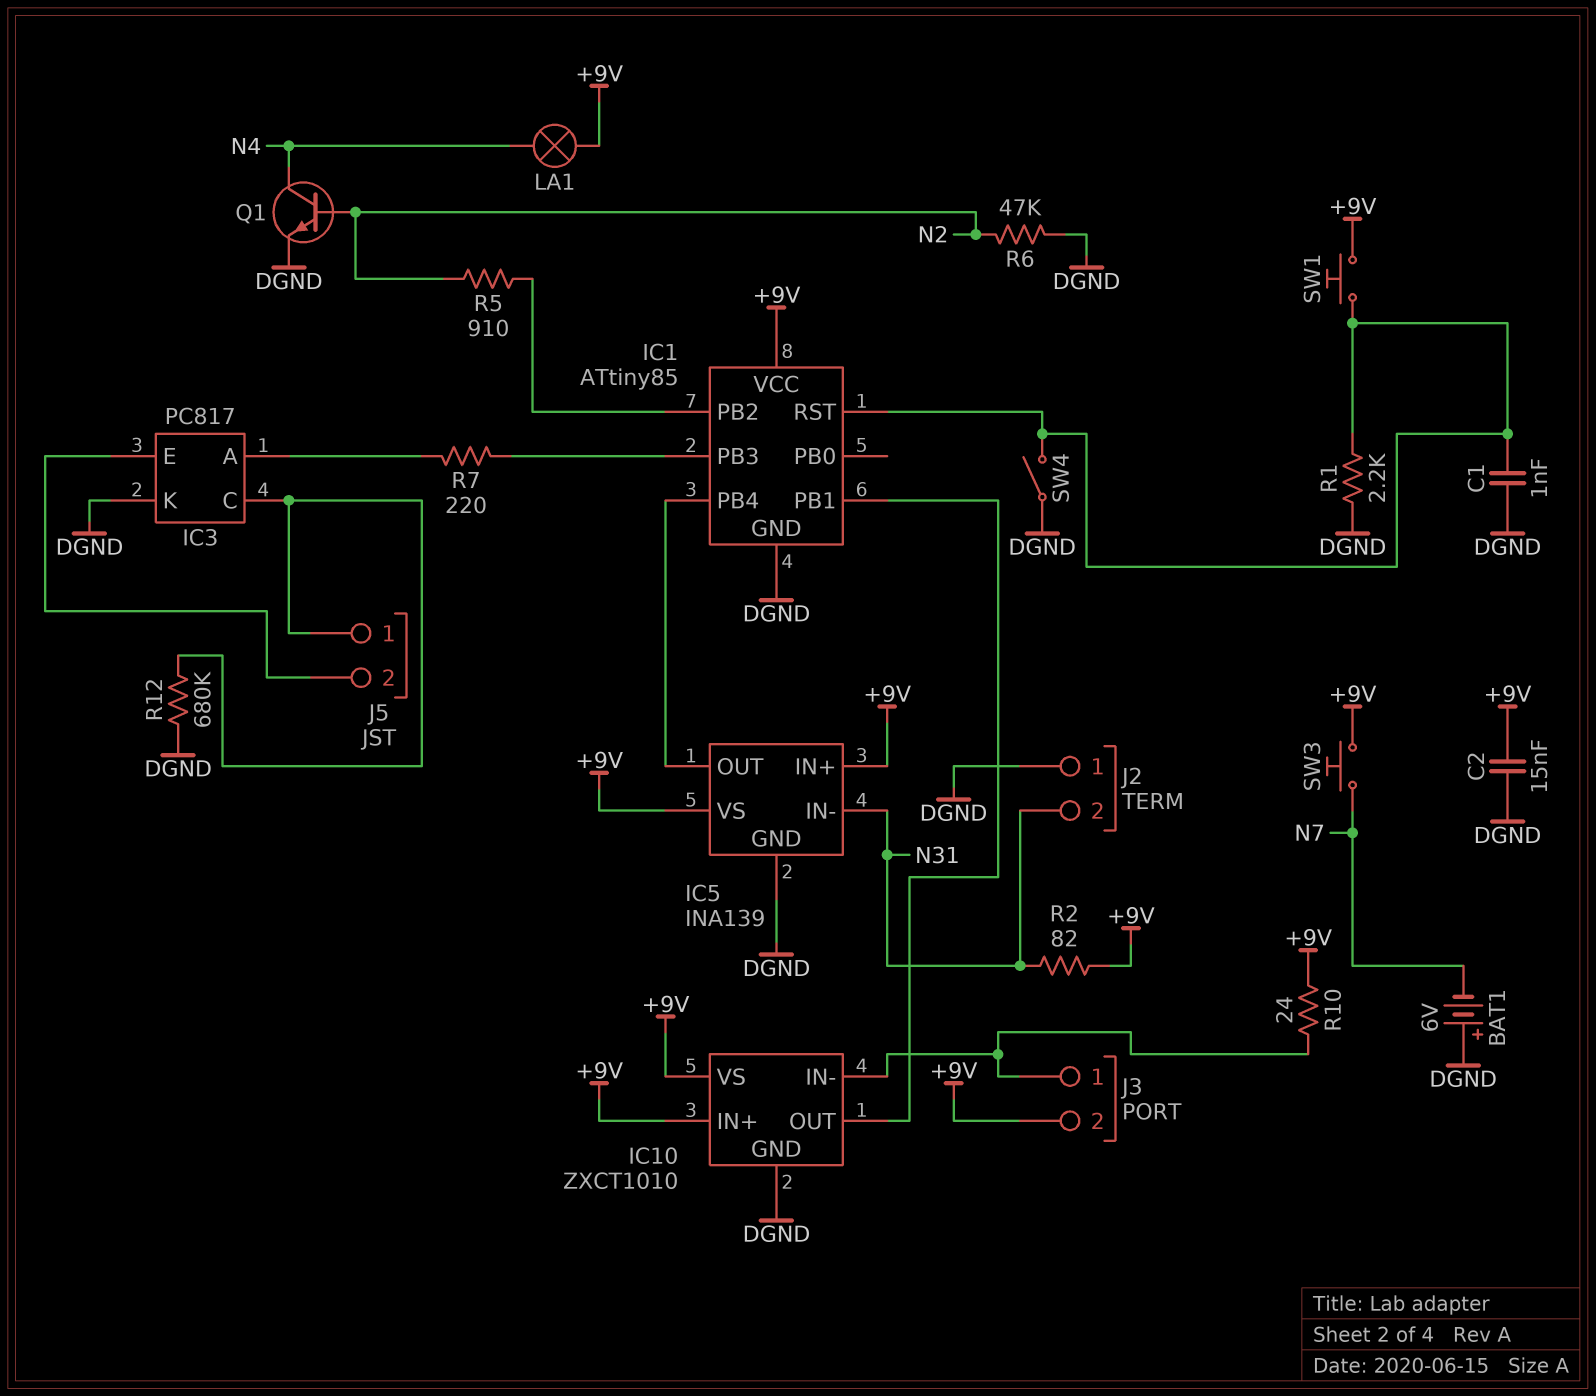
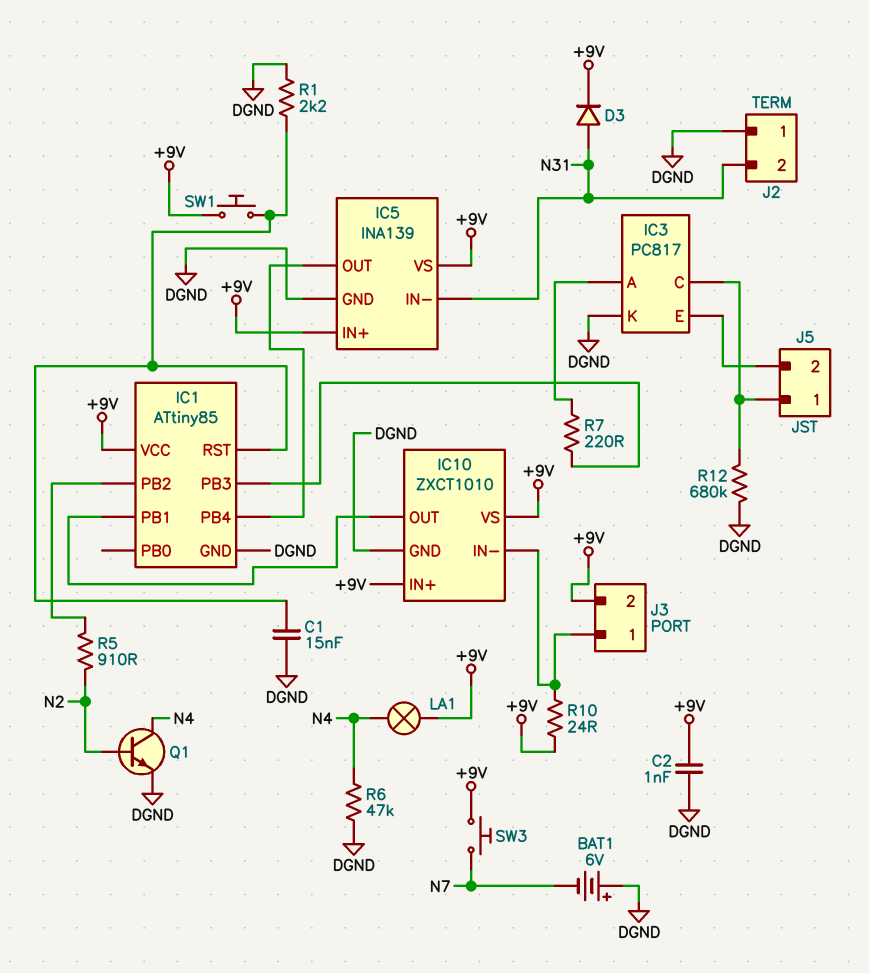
C1: 1nF (DGND, IC1/RST) -> 15nF (DGND, IC1/RST)
C2: 15nF (+9V, DGND) -> 1nF (+9V, DGND)
D3: none -> diode (A N31, K +9V)
R2: 82 (+9V, N31) -> none
R6: 47k (DGND, N2) -> 47k (DGND, N4)
SW4: switch (DGND, IC1/RST) -> none

